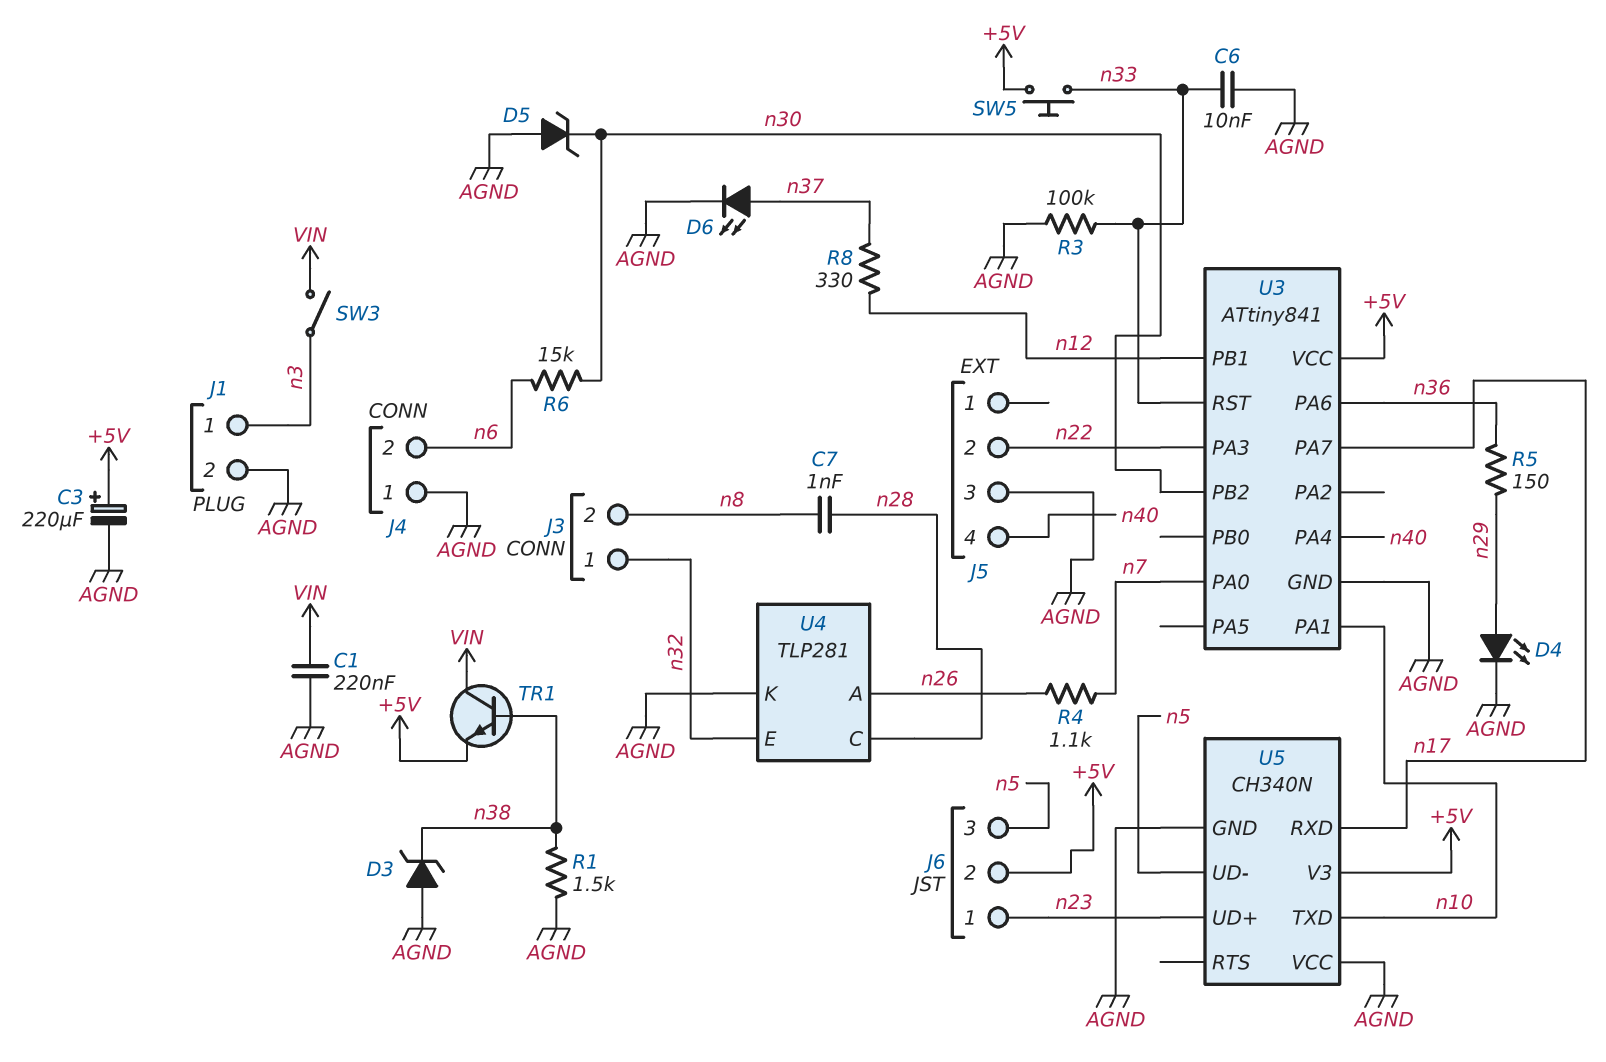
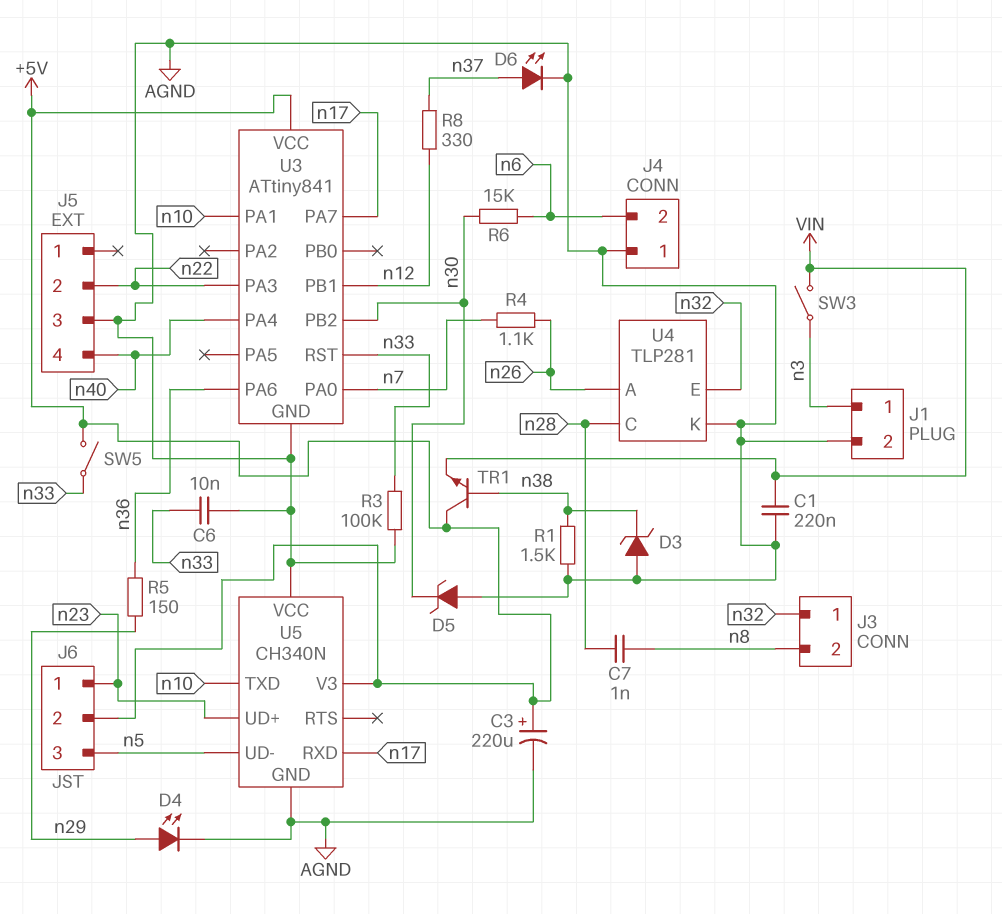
SW5: button (+5V, n33) -> switch (+5V, n33)
TR1: NPN (B n38, C VIN, E +5V) -> NPN (B n38, C +5V, E VIN)

